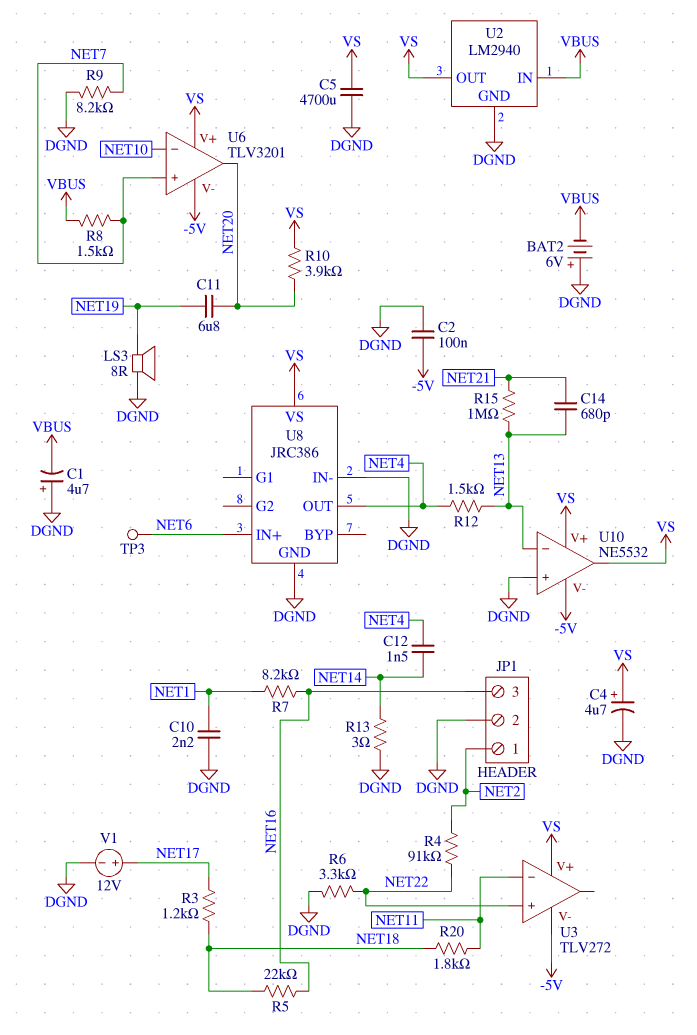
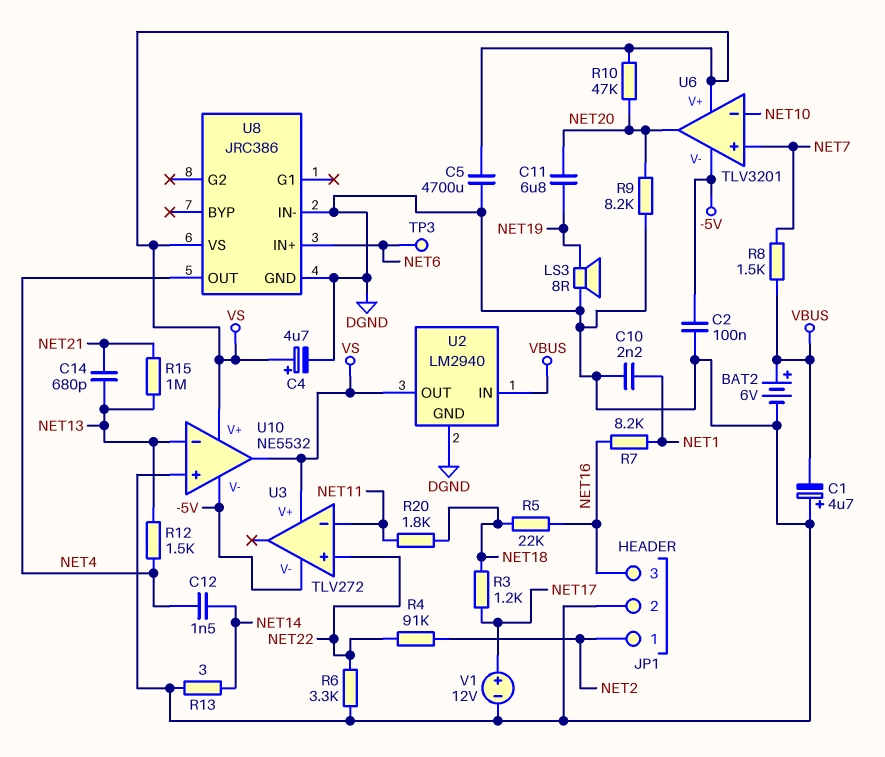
BAT2: 6V (plus DGND, minus VBUS) -> 6V (plus VBUS, minus DGND)
R9: 8.2k (DGND, NET7) -> 8.2k (DGND, NET20)
R10: 3.9k (NET20, VS) -> 47k (NET20, VS)

